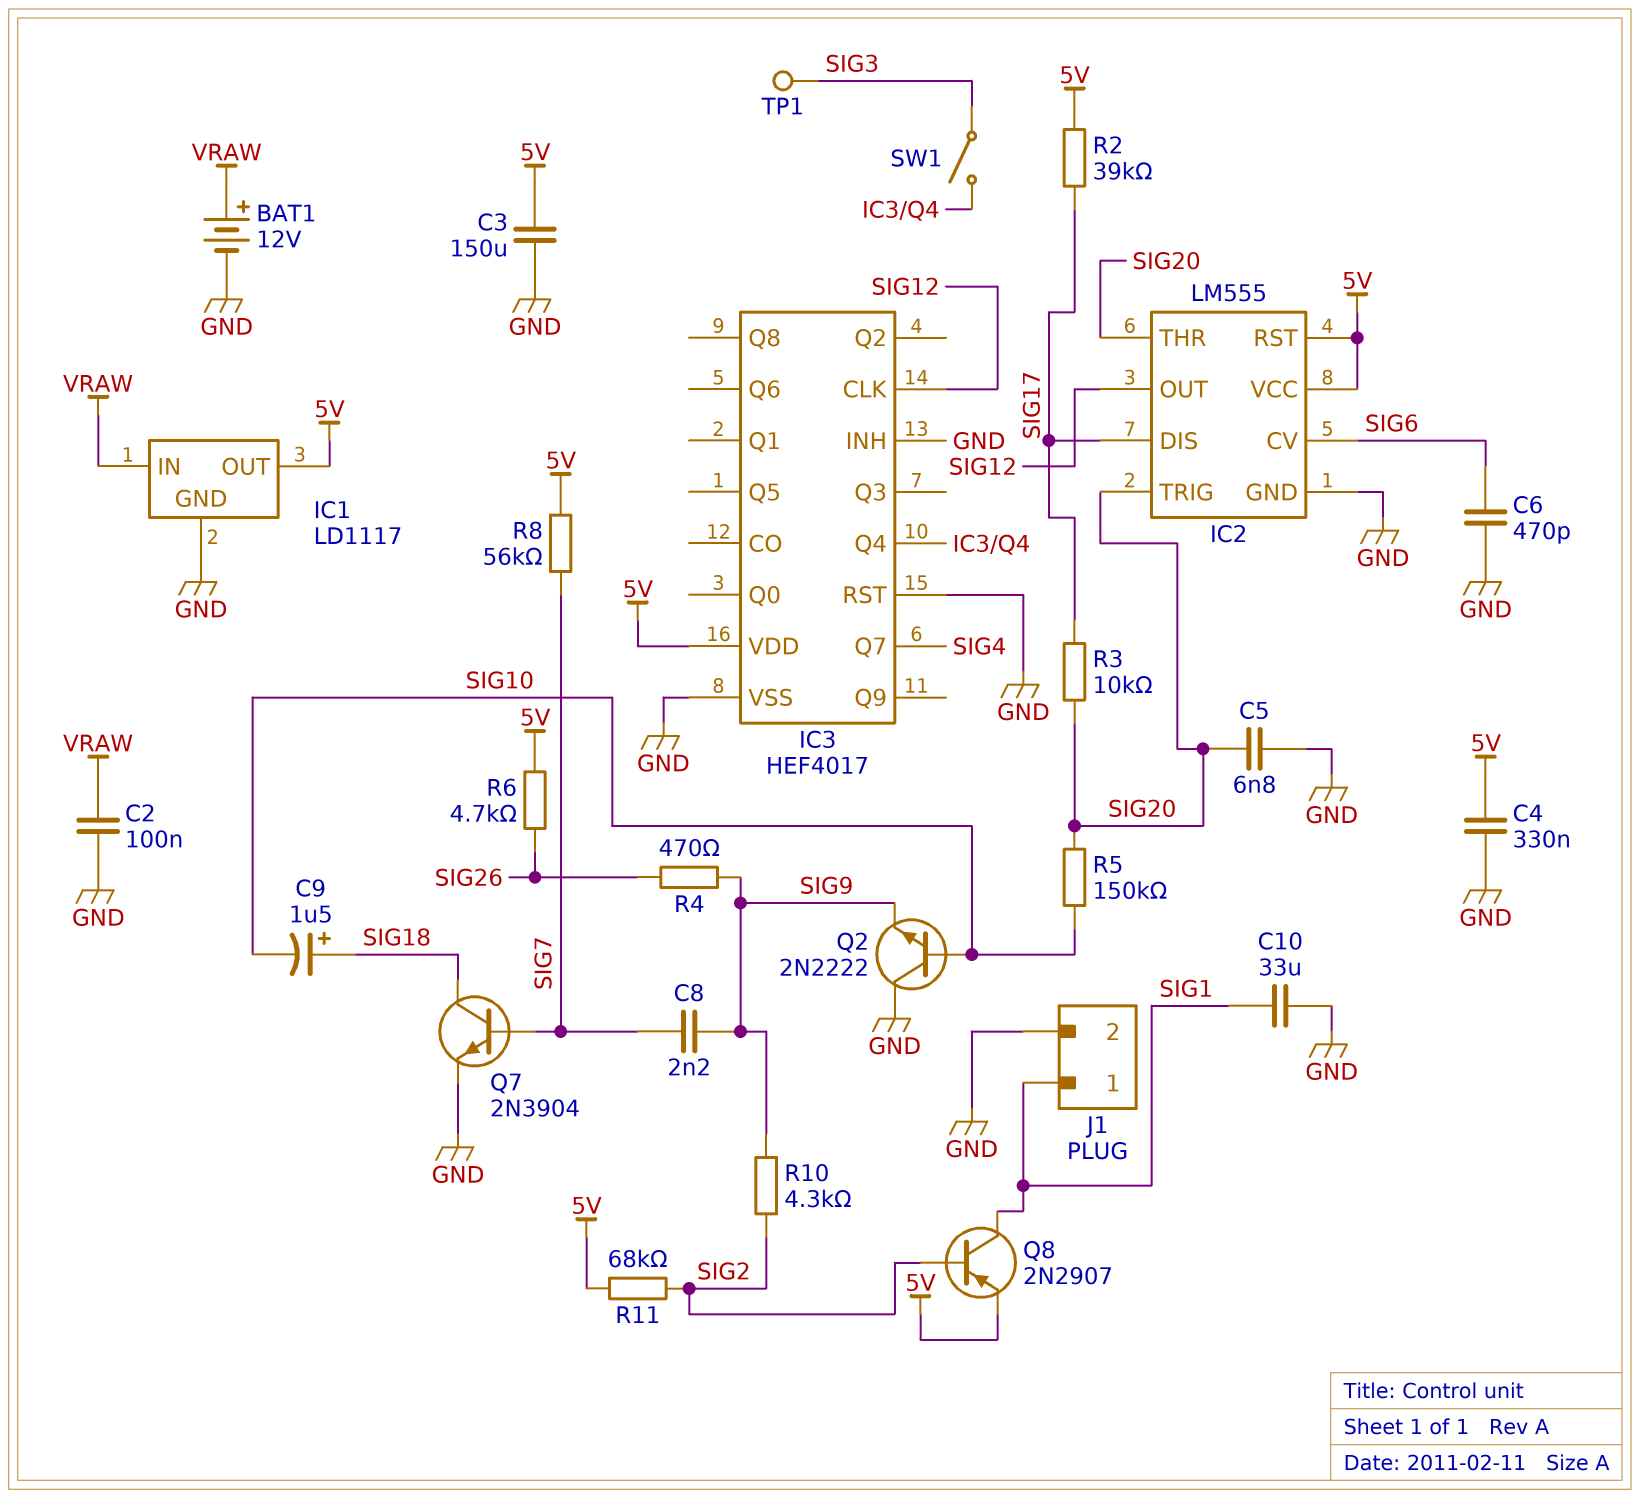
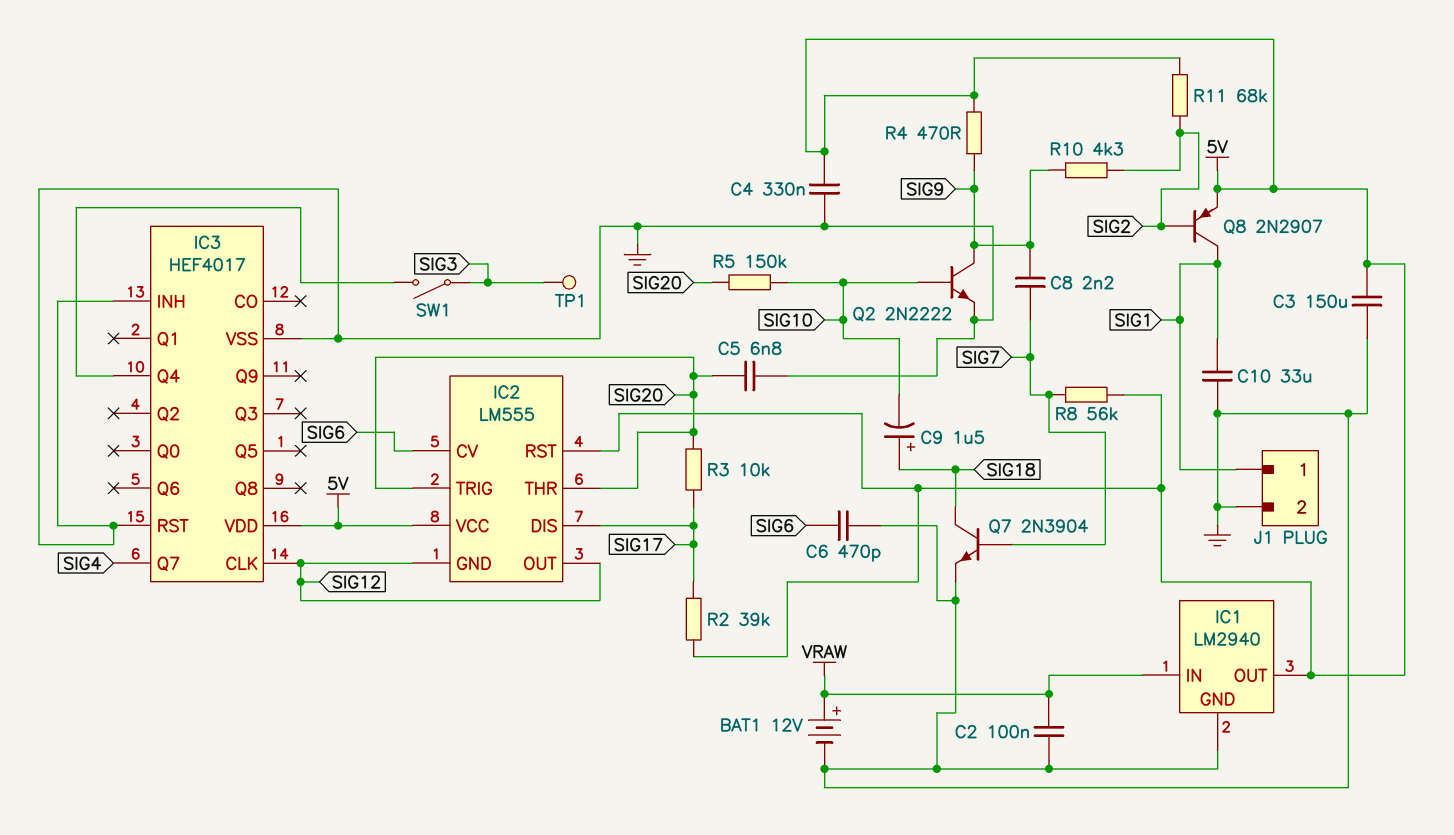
IC1: LD1117 -> LM2940
IC2 pin GND: GND -> SIG12
Q2: NPN 2N2222 (B SIG10, C GND, E SIG9) -> NPN 2N2222 (B SIG10, C SIG9, E GND)
R4: 470 (SIG9, SIG26) -> 470 (5V, SIG9)
R6: 4.7k (5V, SIG26) -> none

